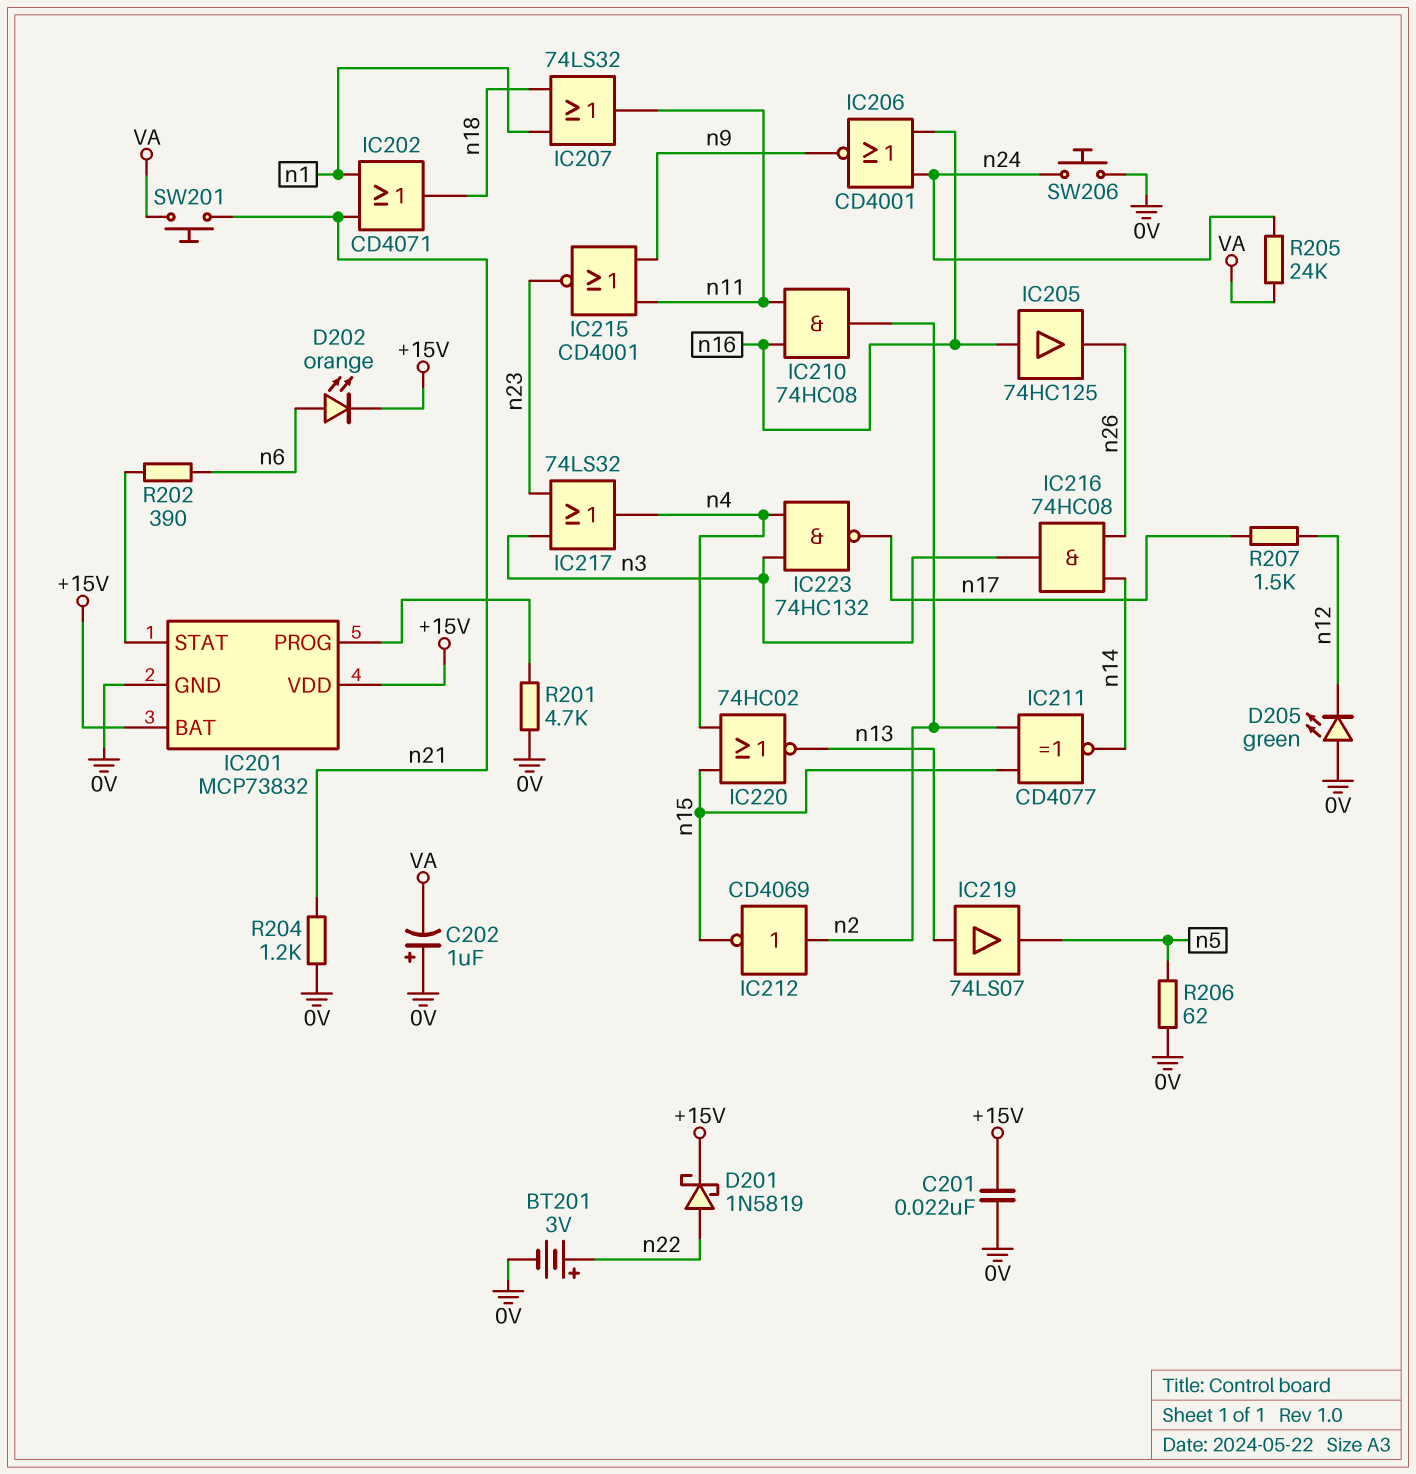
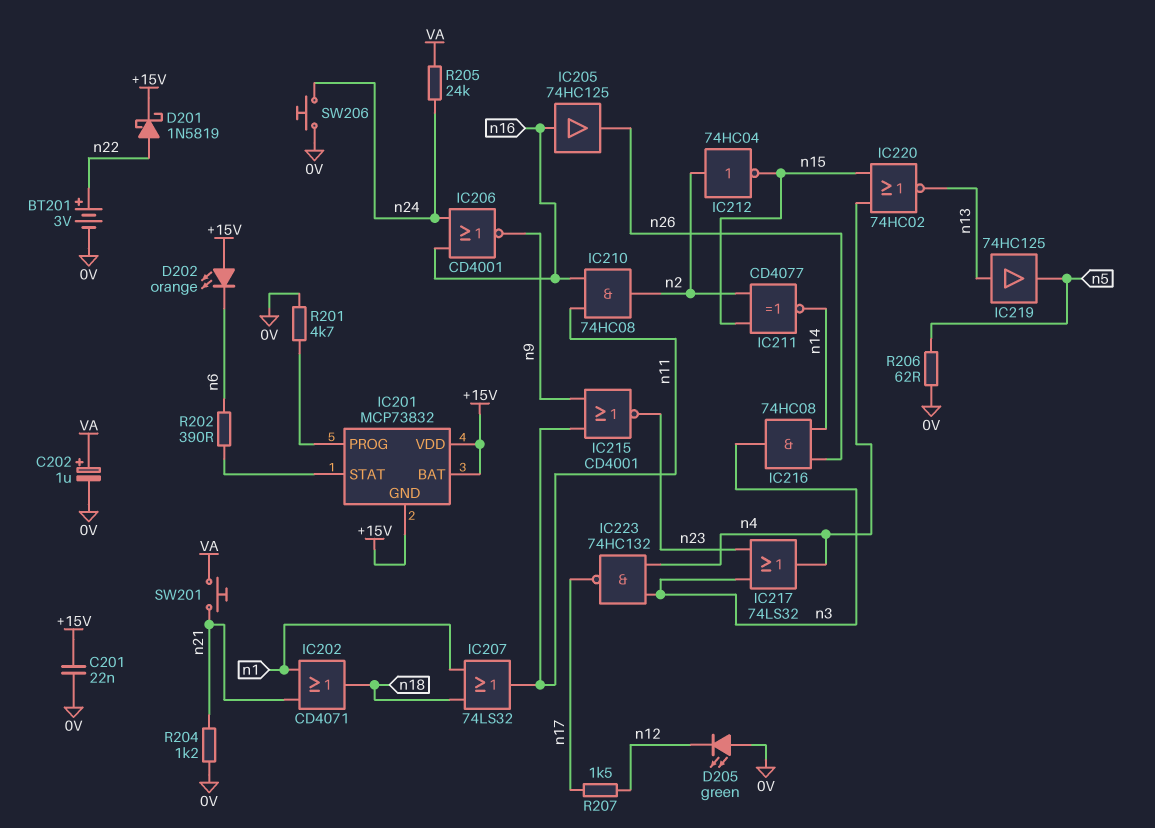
C202: 1uF (plus 0V, minus VA) -> 1uF (plus VA, minus 0V)
D202: LED orange (A n6, K +15V) -> LED orange (A +15V, K n6)
IC201 pin GND: 0V -> +15V
IC212: NOT CD4069 (in n2, out n15) -> NOT 74HC04 (in n2, out n15)
IC219: buffer 74LS07 (in n13, out n5) -> buffer 74HC125 (in n13, out n5)

